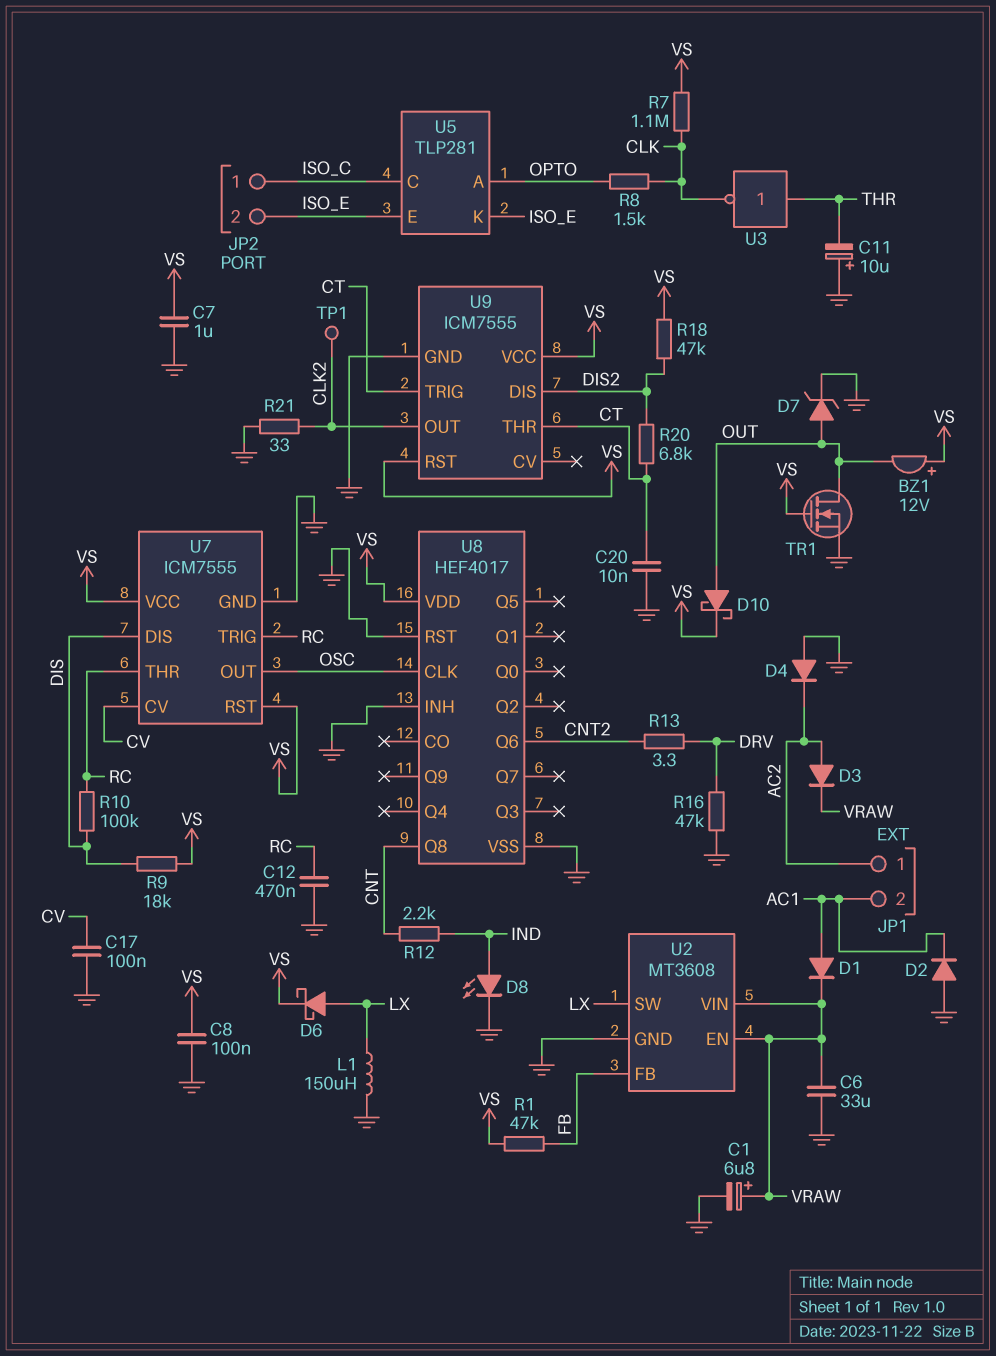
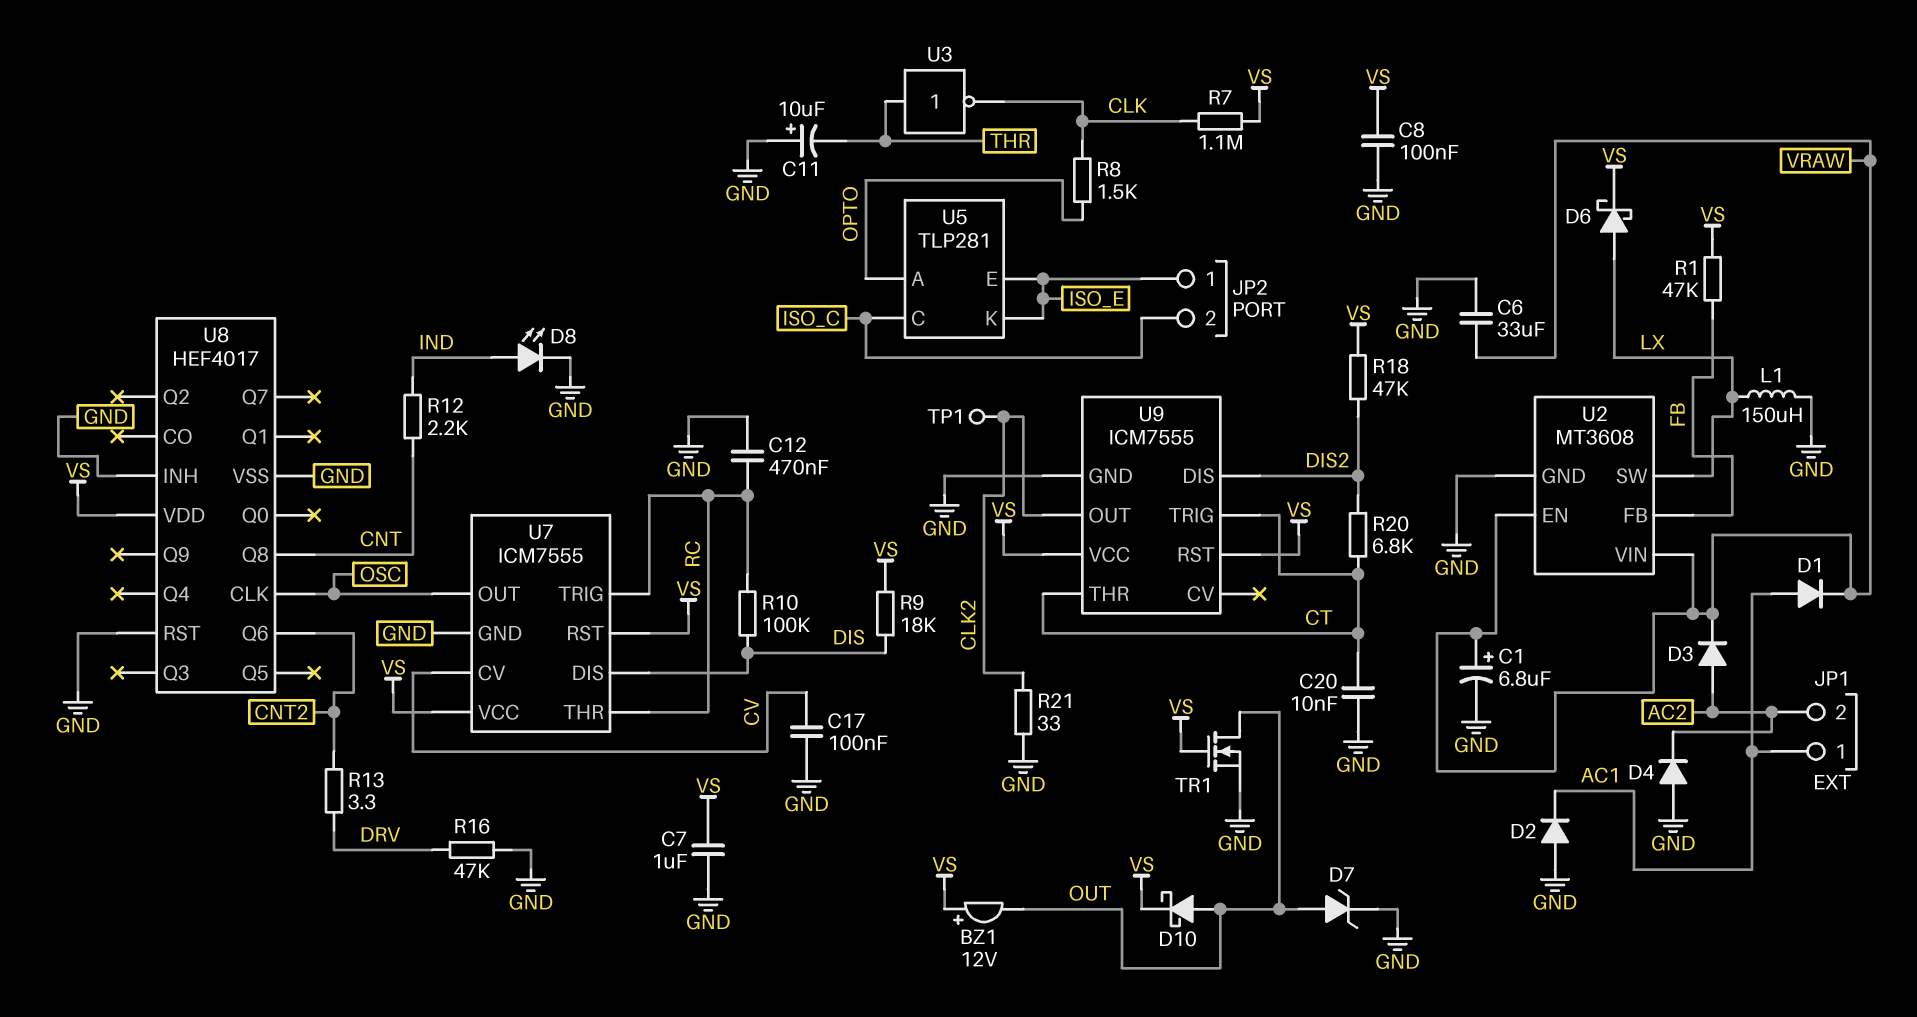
JP1 pin 1: AC2 -> AC1
JP1 pin 2: AC1 -> AC2
JP2 pin 1: ISO_C -> ISO_E
JP2 pin 2: ISO_E -> ISO_C

